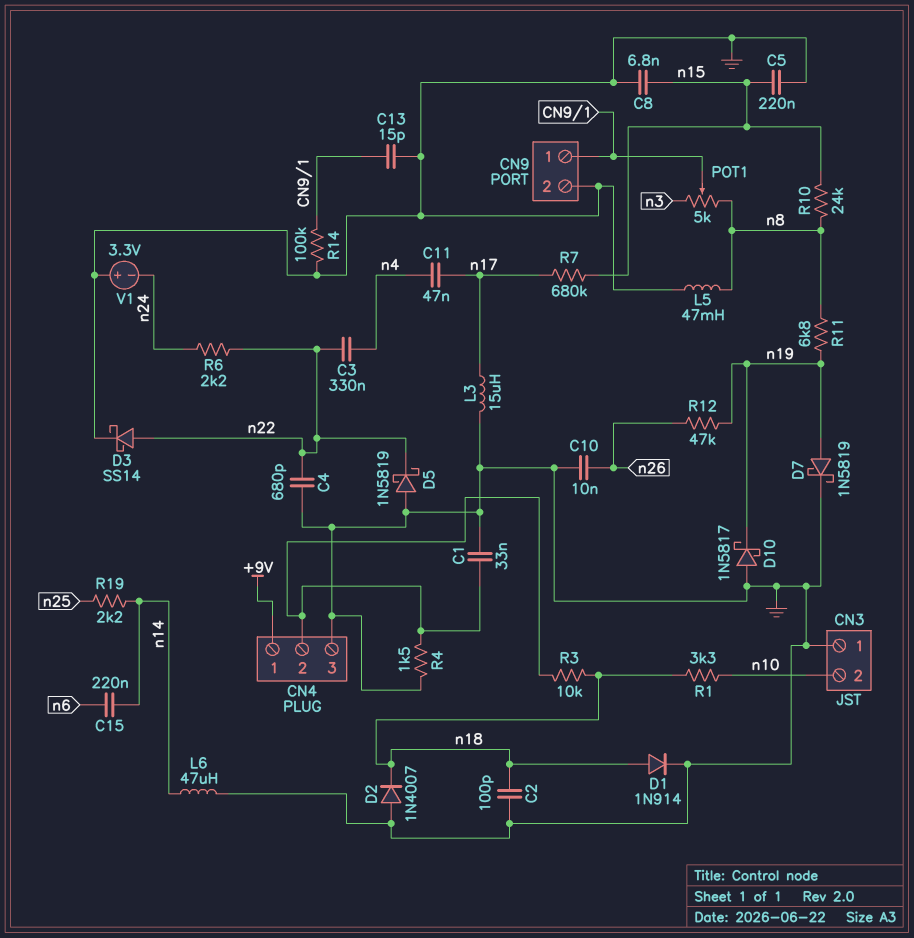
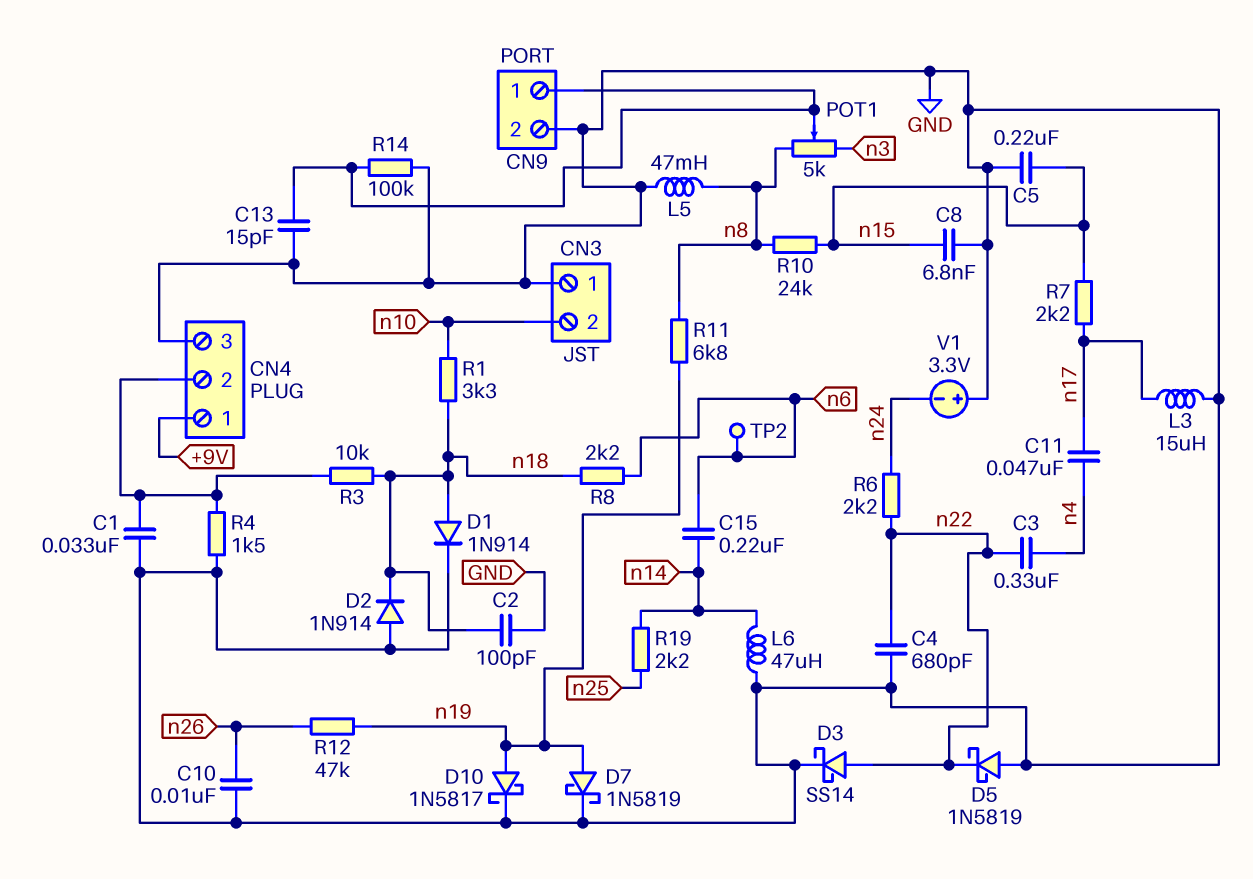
D2: diode 1N4007 (A GND, K n18) -> diode 1N914 (A GND, K n18)
D10: schottky 1N5817 (A GND, K n19) -> schottky 1N5817 (A n19, K GND)
R7: 680k (n15, n17) -> 2.2k (n15, n17)
R8: none -> 2.2k (n6, n18)
TP2: none -> test point (n6)

